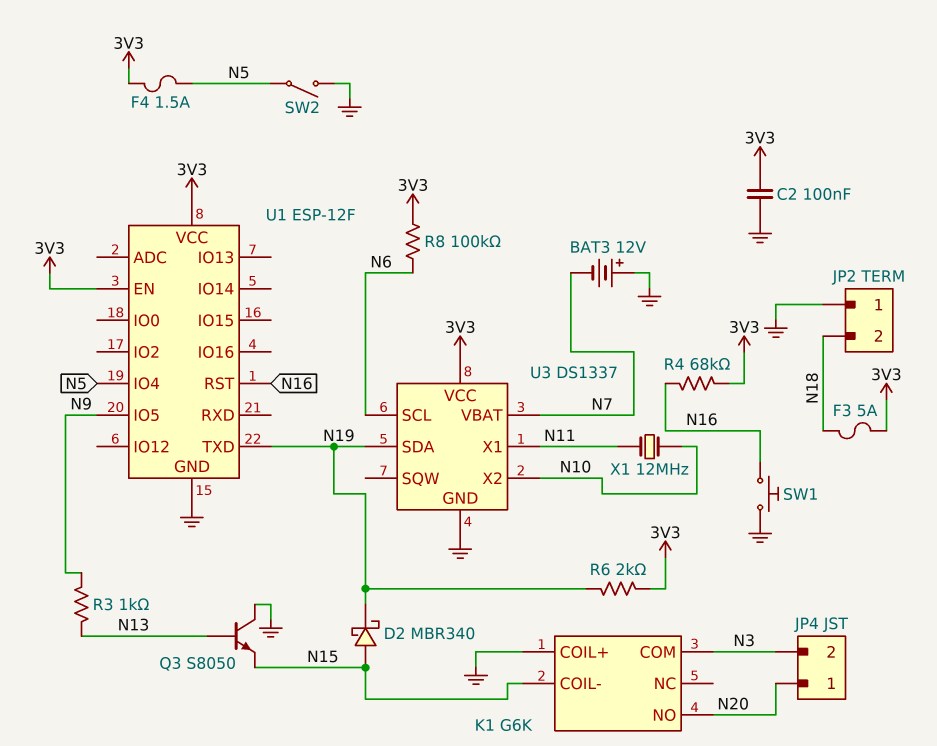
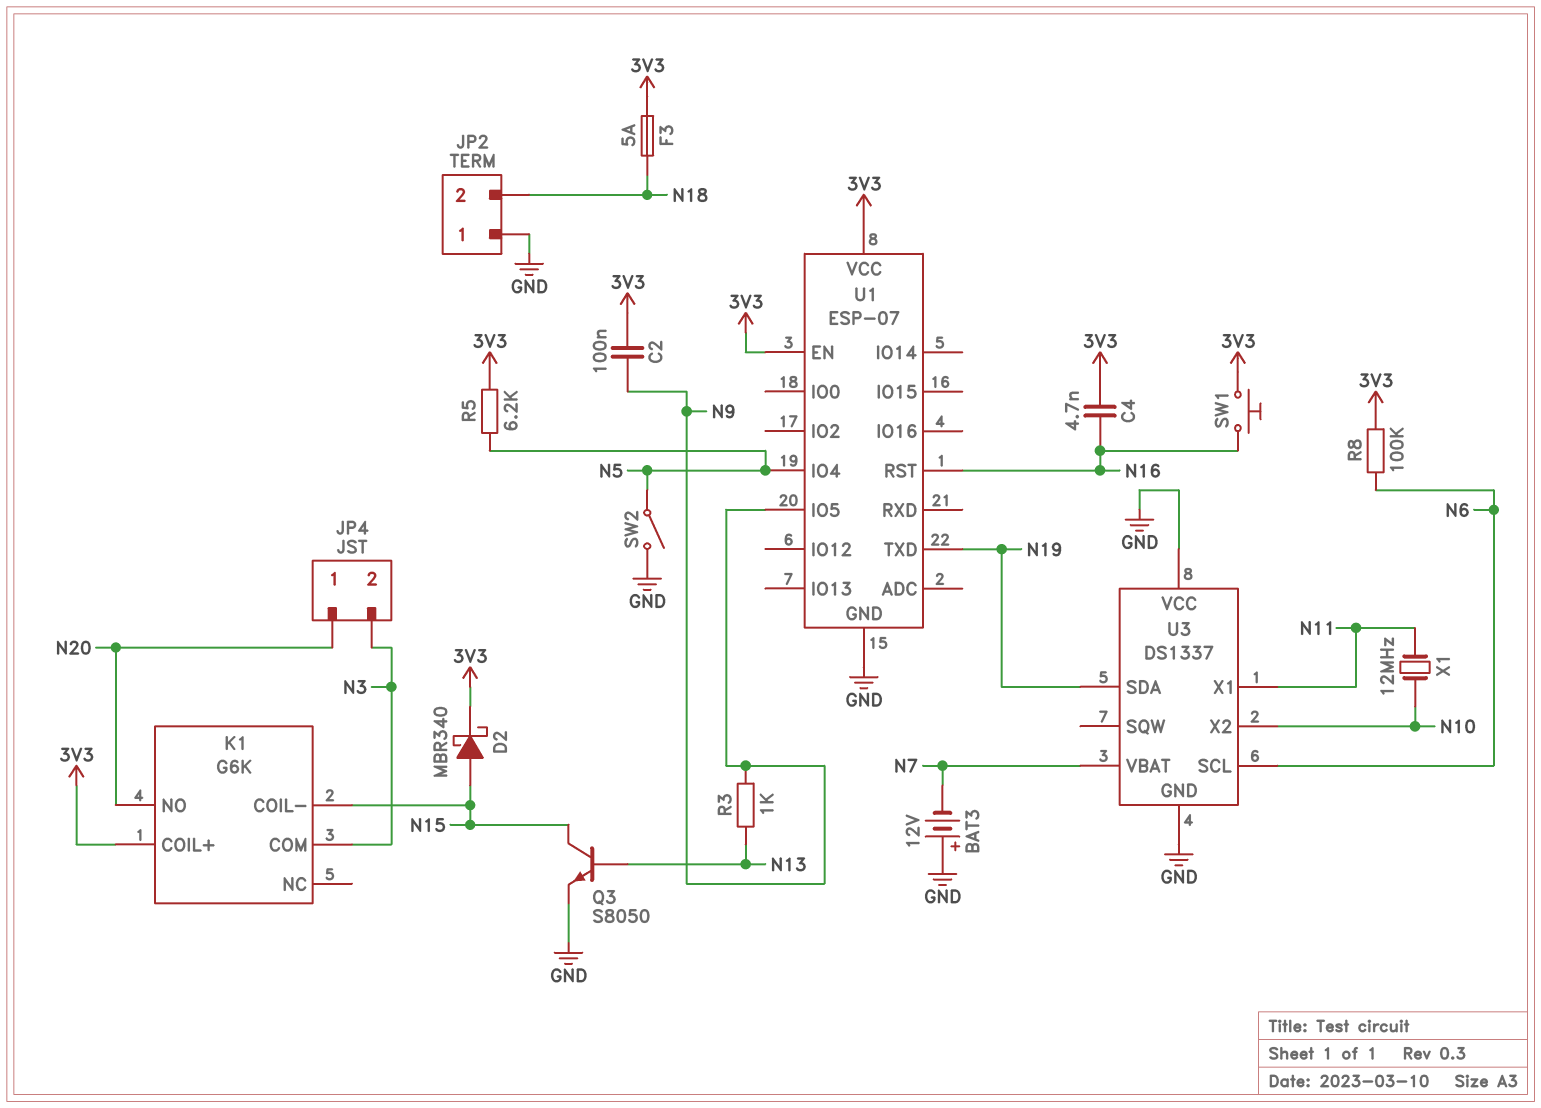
C2: 100nF (3V3, GND) -> 100nF (3V3, N9)
C4: none -> 4.7nF (3V3, N16)
D2: schottky MBR340 (A N15, K N19) -> schottky MBR340 (A N15, K 3V3)
F4: 1.5A (3V3, N5) -> none
K1 pin COIL+: GND -> 3V3
Q3: NPN S8050 (B N13, C GND, E N15) -> NPN S8050 (B N13, C N15, E GND)
R4: 68k (3V3, N16) -> none
R5: none -> 6.2k (3V3, N5)
R6: 2k (3V3, N19) -> none
SW1: button (GND, N16) -> button (3V3, N16)
U1: ESP-12F -> ESP-07
U3 pin VCC: 3V3 -> GND

